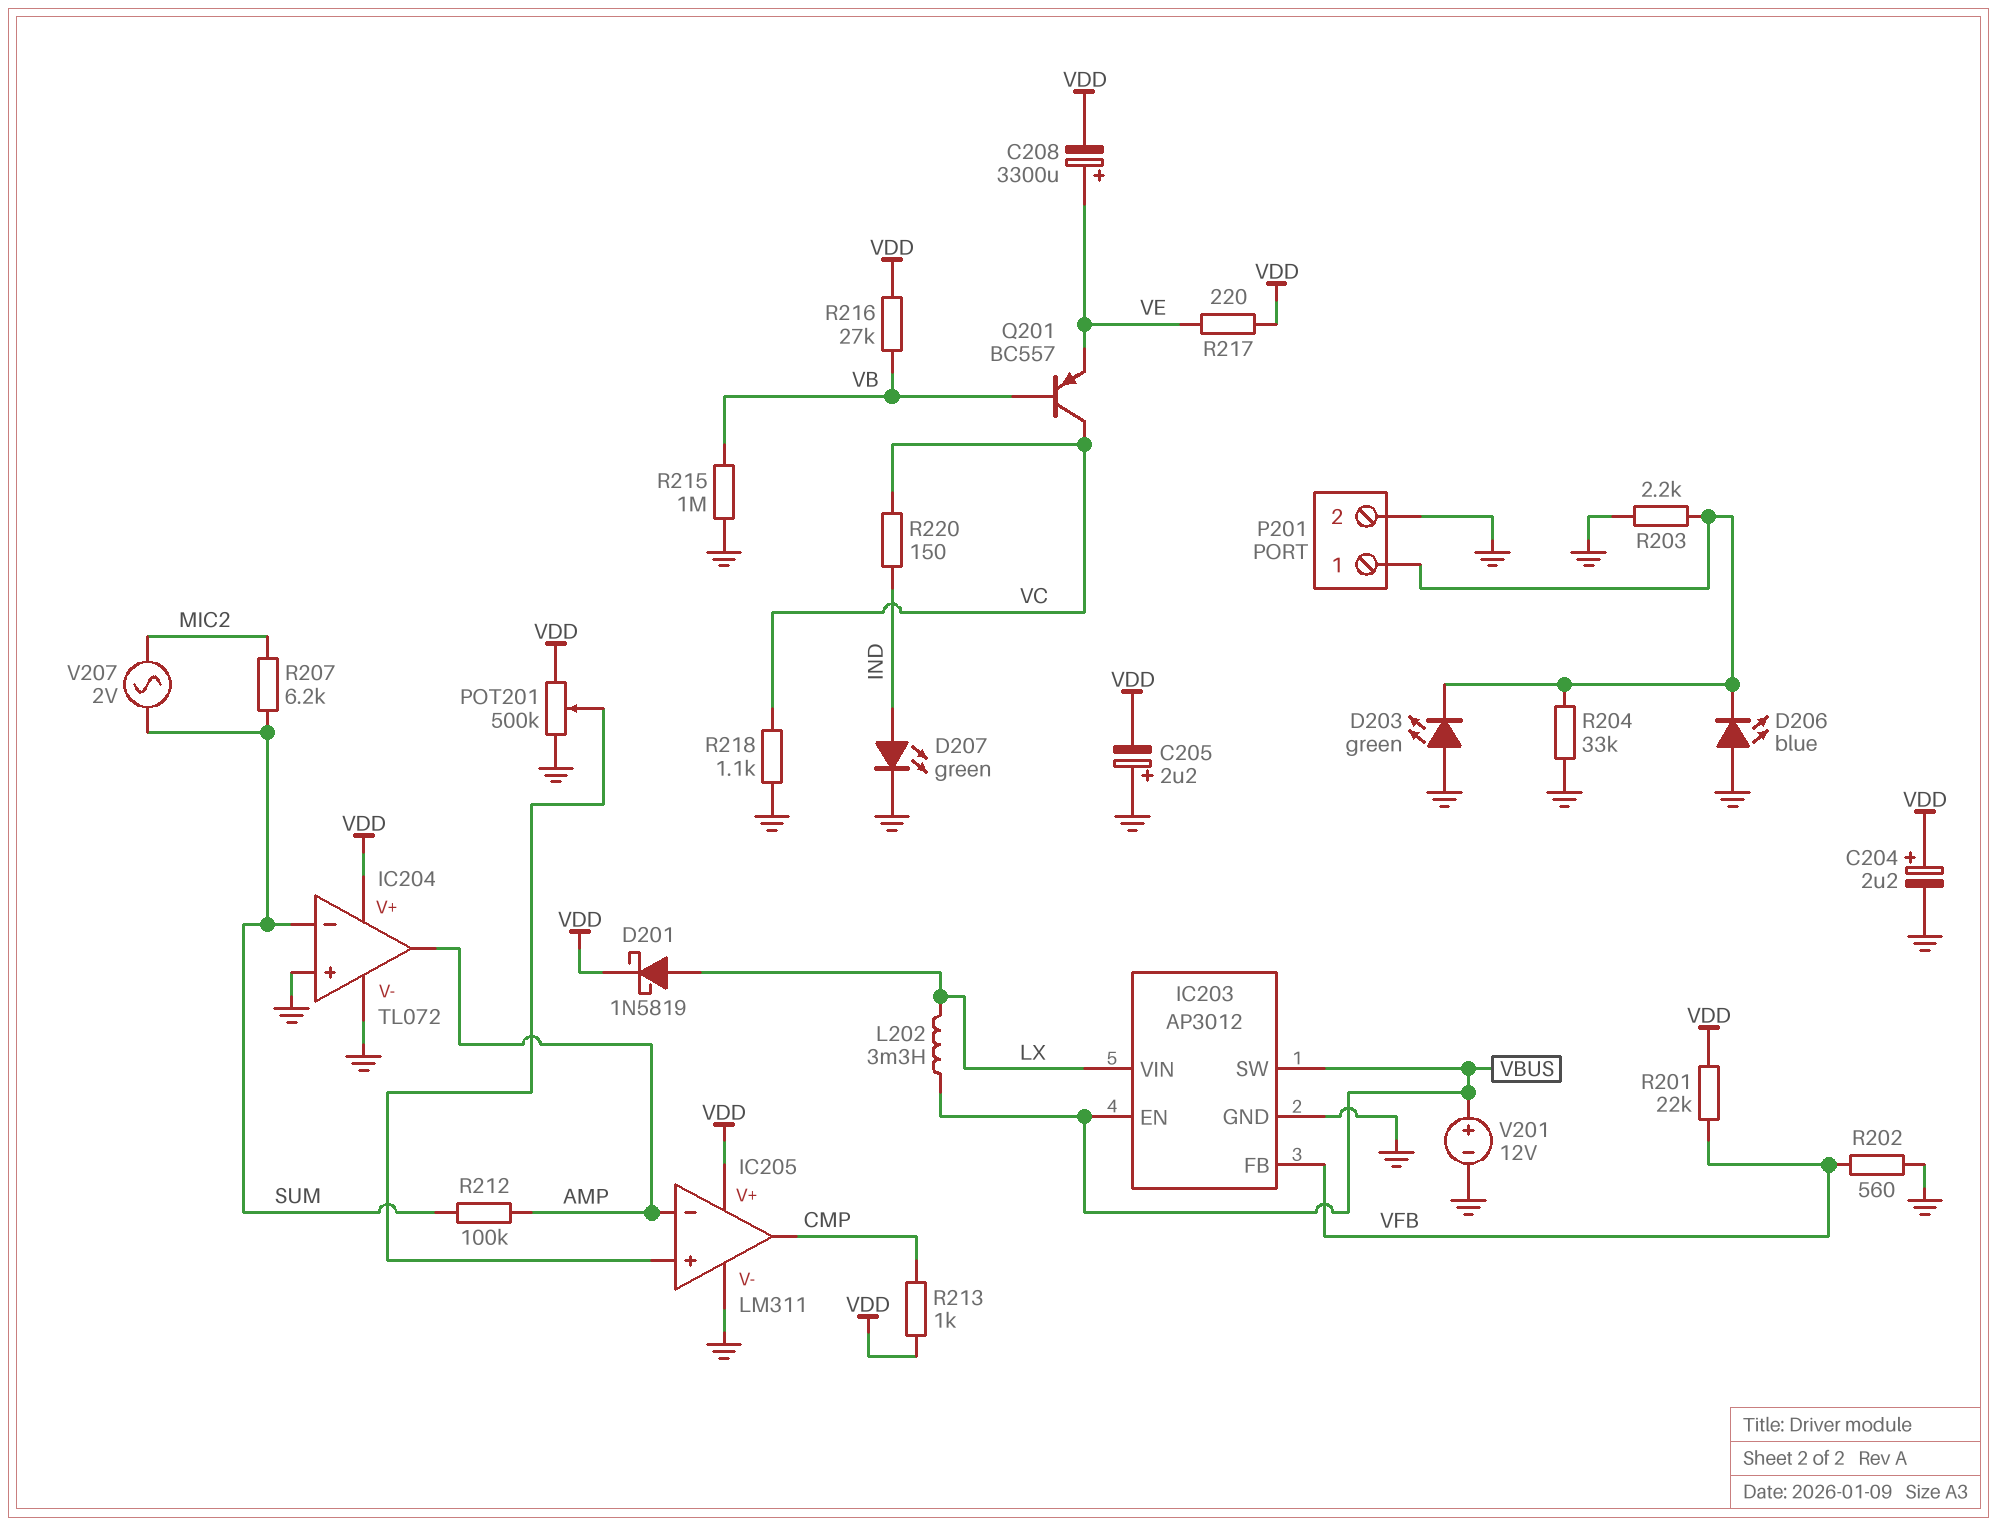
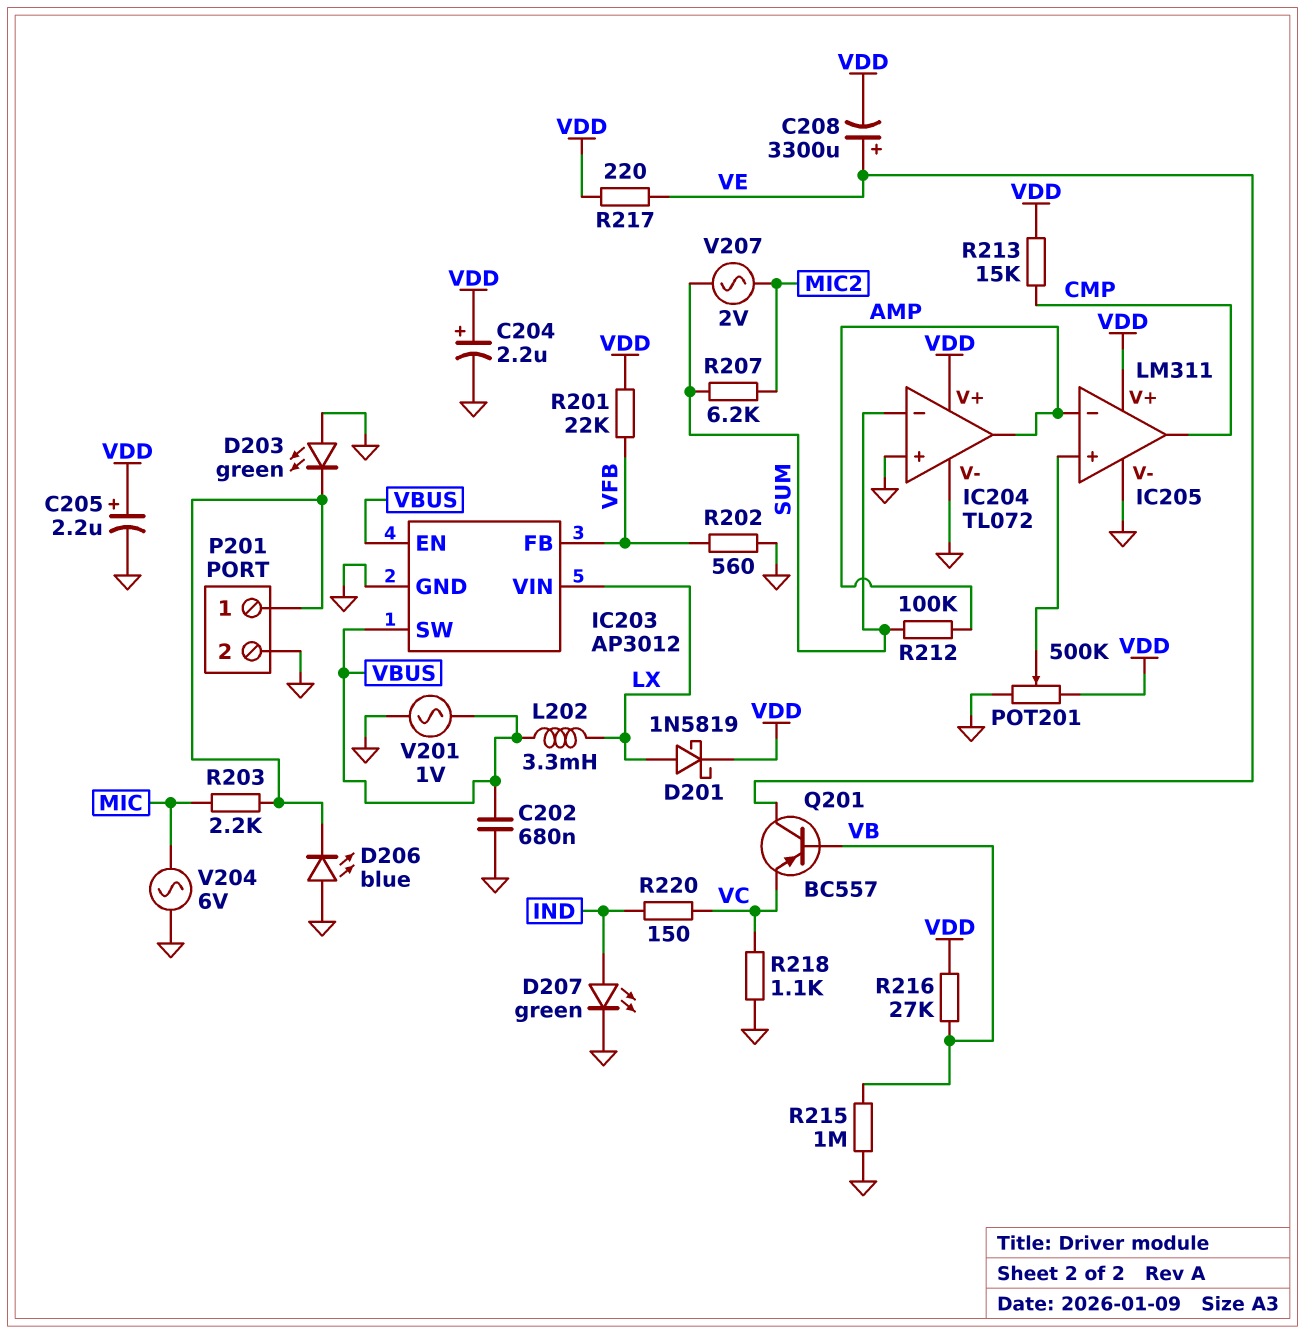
C202: none -> 680nF (GND, VBUS)
C205: 2.2uF (plus GND, minus VDD) -> 2.2uF (plus VDD, minus GND)
Q201: PNP BC557 (B VB, C VC, E VE) -> PNP BC557 (B VB, C VE, E VC)
R203: 2.2k (GND, P201/1) -> 2.2k (MIC, P201/1)
R204: 33k (GND, P201/1) -> none
R213: 1k (CMP, VDD) -> 15k (CMP, VDD)
V201: 12V (plus VBUS, minus GND) -> AC 1V (GND, VBUS)
V204: none -> AC 6V (GND, MIC)

